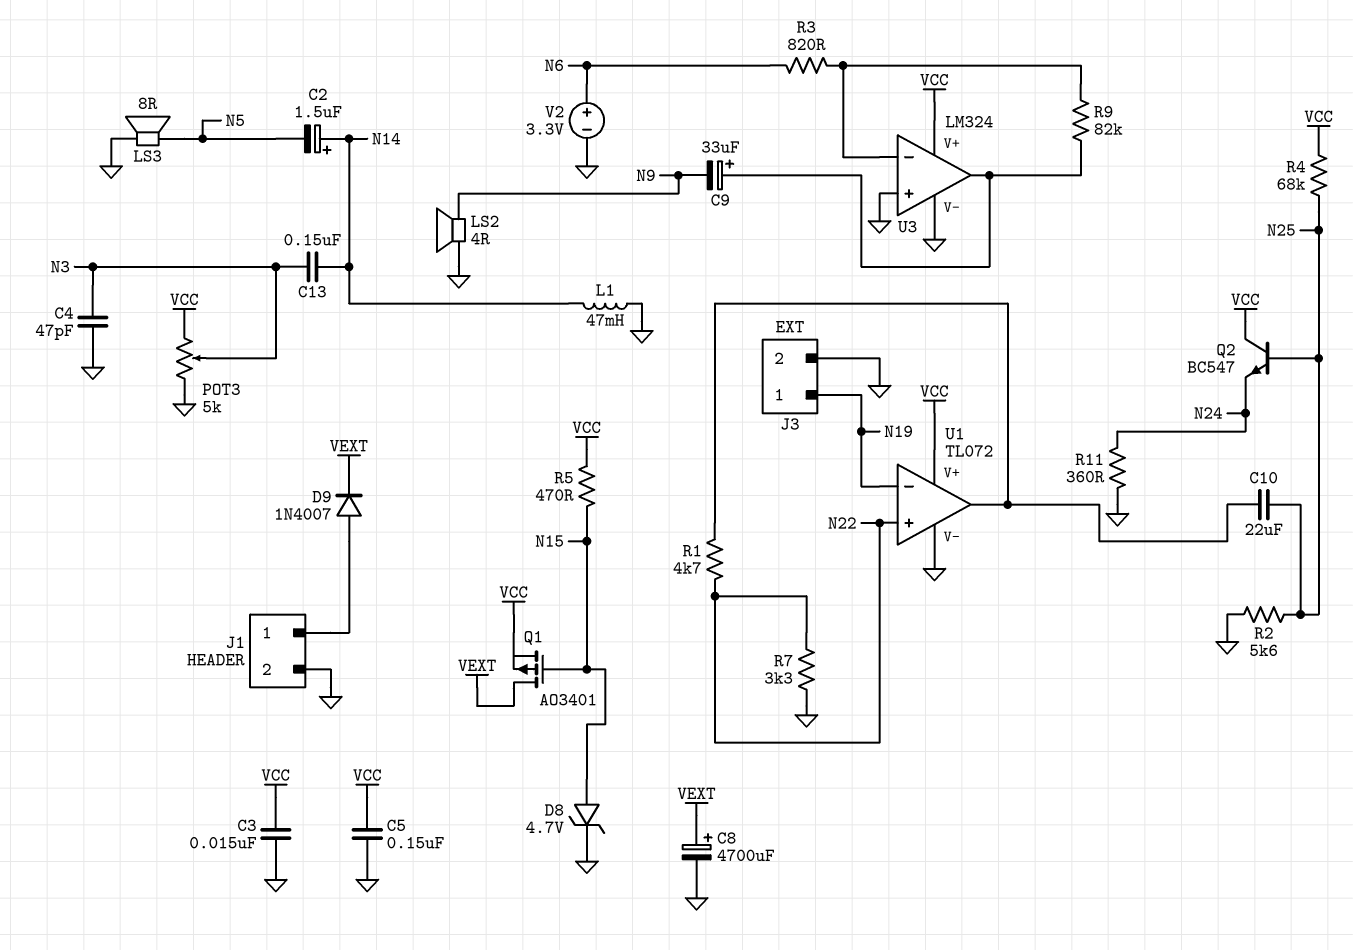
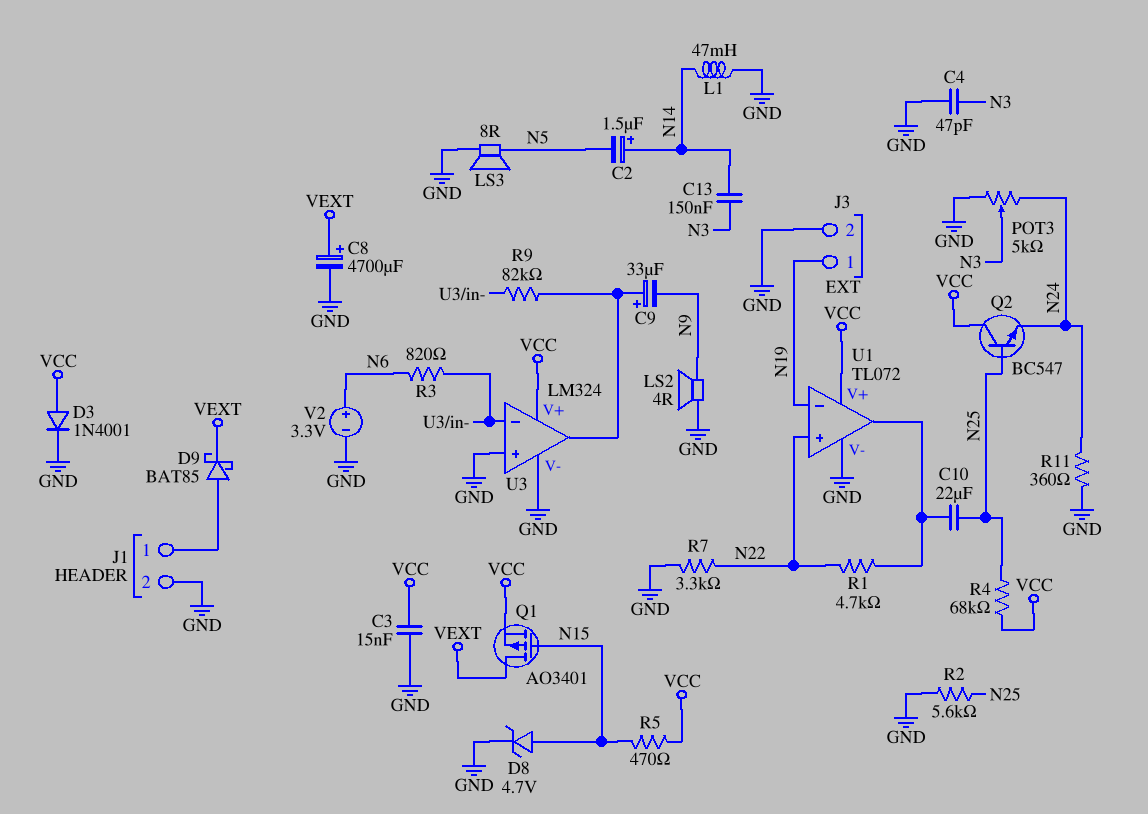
C5: 150nF (GND, VCC) -> none
D3: none -> diode 1N4001 (A VCC, K GND)
D9: diode 1N4007 (A J1/1, K VEXT) -> schottky BAT85 (A J1/1, K VEXT)
POT3: 5k (GND, VCC, wiper N3) -> 5k (GND, N24, wiper N3)

